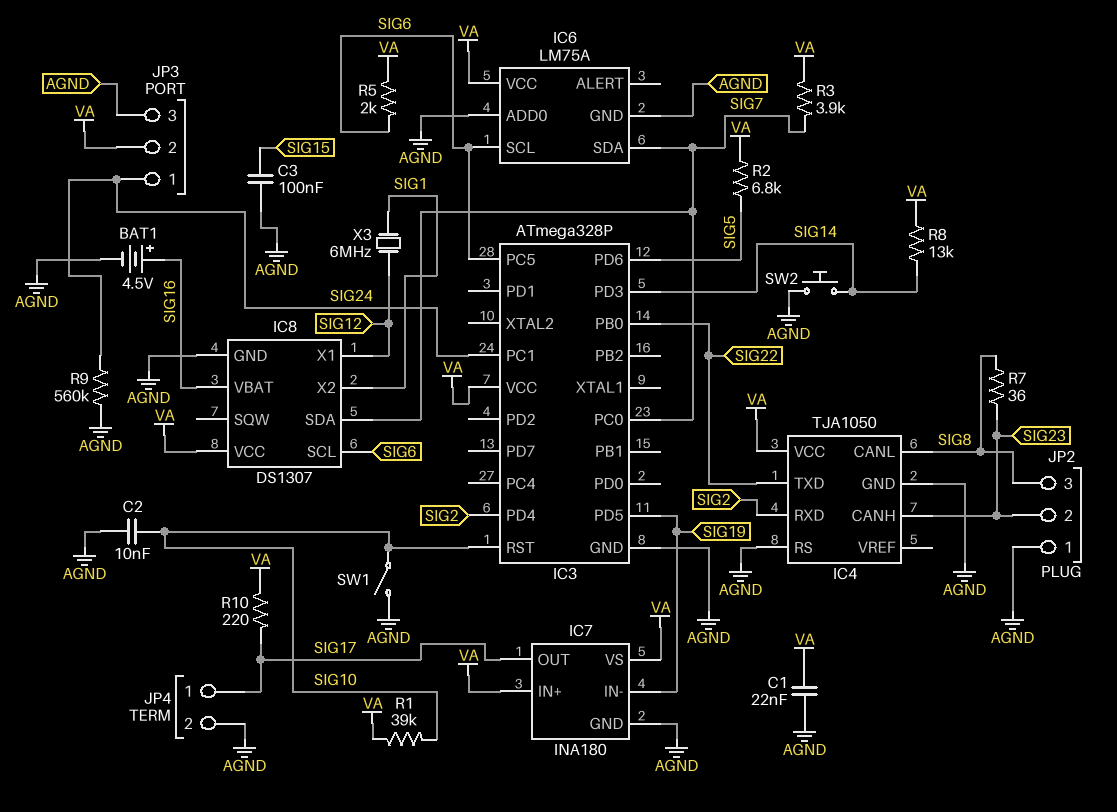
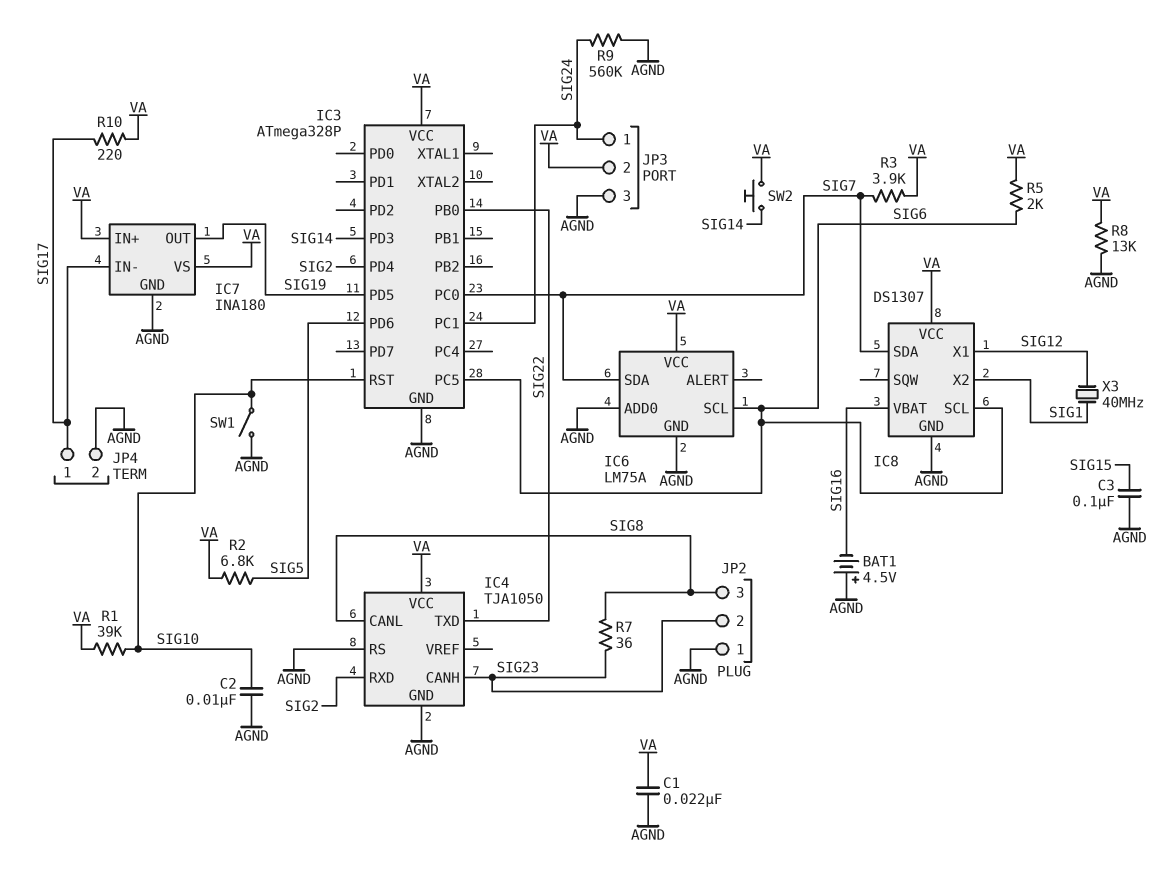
BAT1: 4.5V (plus SIG16, minus AGND) -> 4.5V (plus AGND, minus SIG16)
IC7 pin IN-: SIG19 -> SIG17
IC7 pin OUT: SIG17 -> SIG19
R8: 13k (SIG14, VA) -> 13k (AGND, VA)
SW2: button (AGND, SIG14) -> button (SIG14, VA)
X3: 6MHz (SIG1, SIG12) -> 40MHz (SIG1, SIG12)

